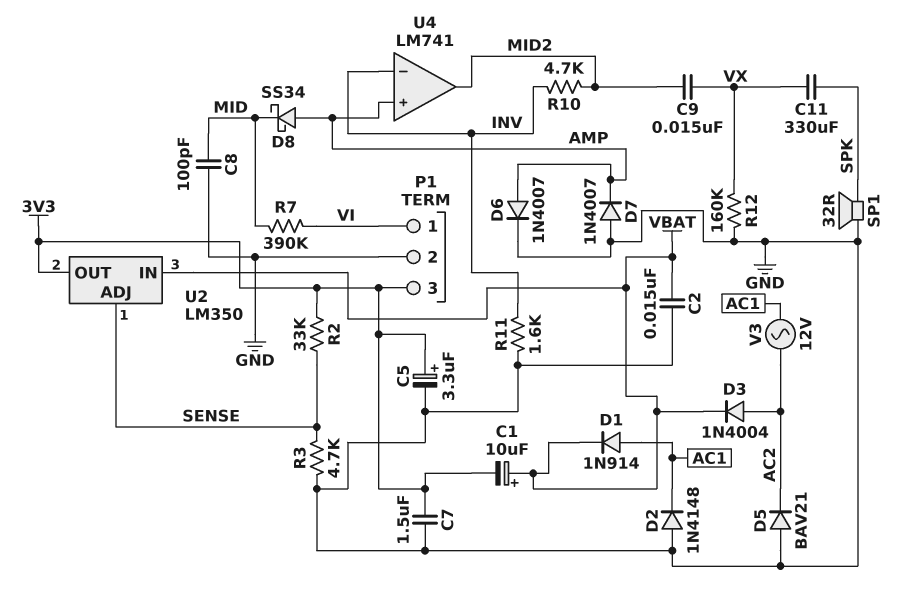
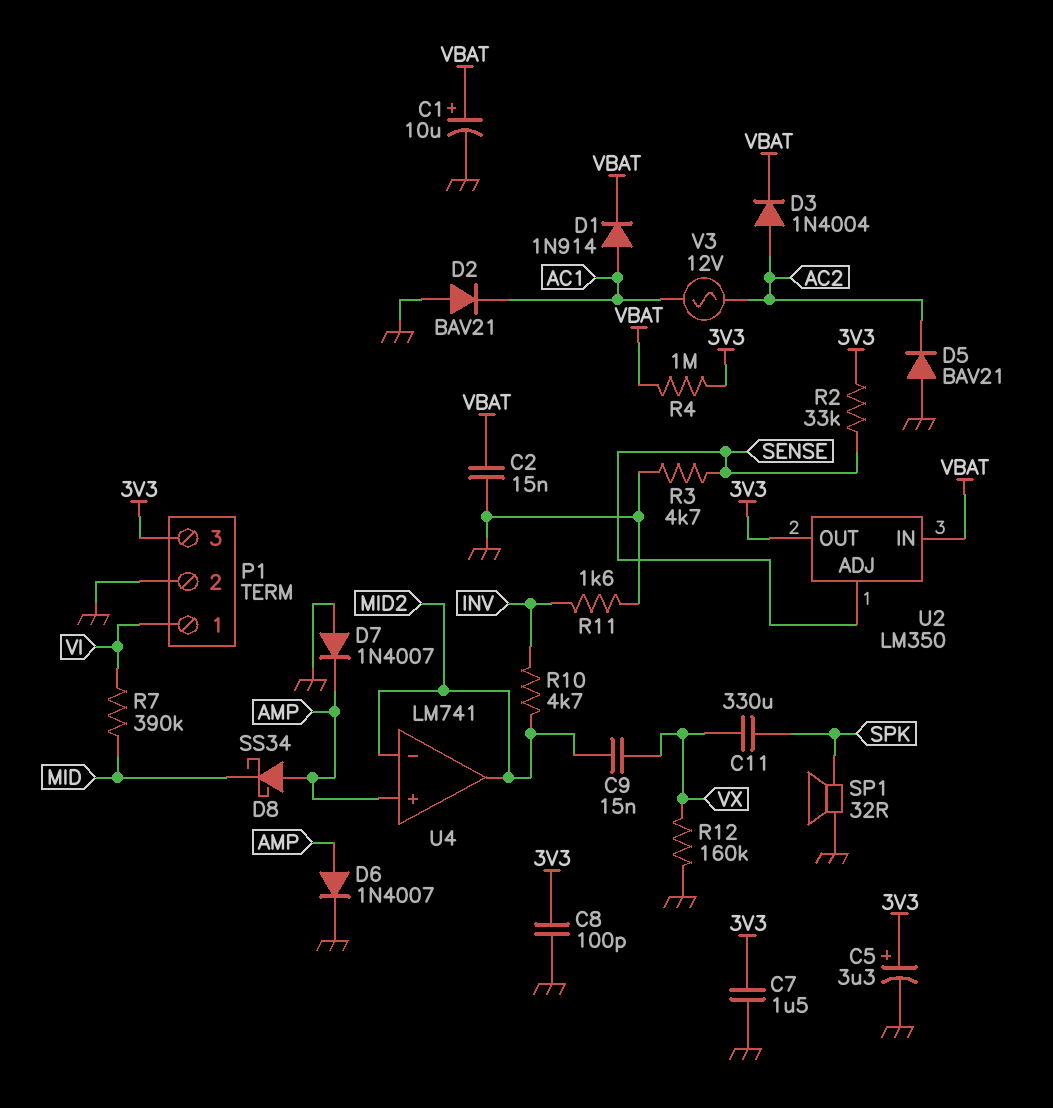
C1: 10uF (plus VBAT, minus 3V3) -> 10uF (plus VBAT, minus GND)
C8: 100pF (GND, MID) -> 100pF (3V3, GND)
D2: diode 1N4148 (A GND, K AC1) -> diode BAV21 (A GND, K AC1)
R4: none -> 1M (3V3, VBAT)
U4 pin in-: INV -> MID2

